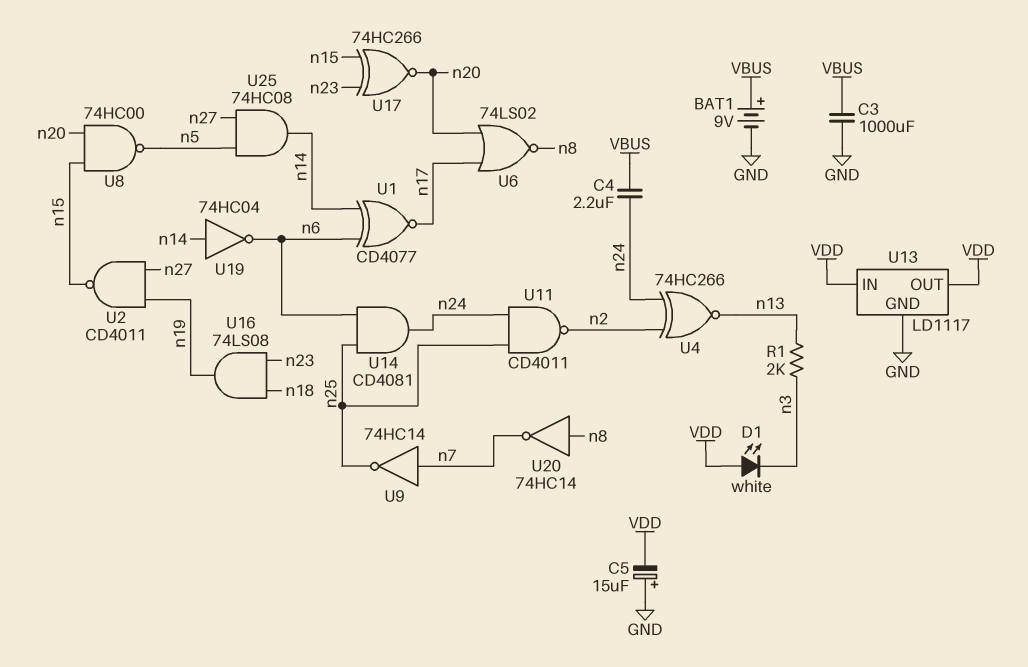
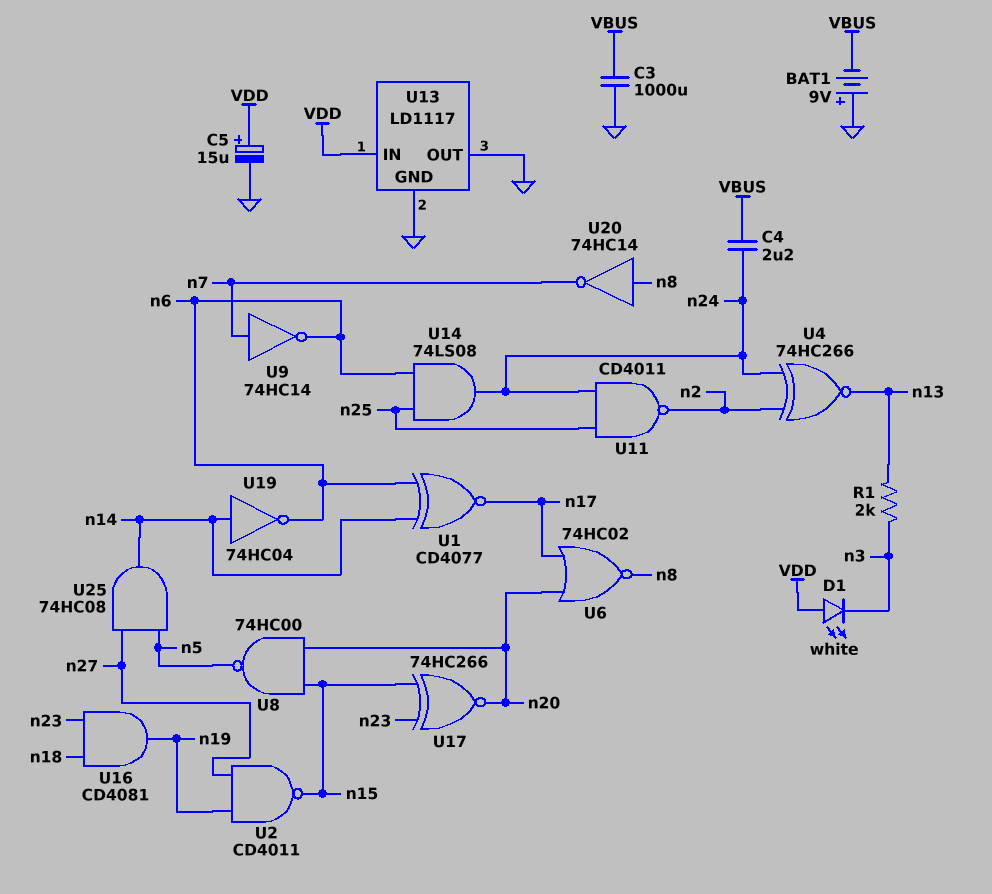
BAT1: 9V (plus VBUS, minus GND) -> 9V (plus GND, minus VBUS)
C5: 15uF (plus GND, minus VDD) -> 15uF (plus VDD, minus GND)
U6: NOR 74LS02 (in n17, in n20, out n8) -> NOR 74HC02 (in n17, in n20, out n8)
U9: NOT 74HC14 (in n7, out n25) -> NOT 74HC14 (in n7, out n6)
U13 pin OUT: VDD -> GND
U14: AND CD4081 (in n6, in n25, out n24) -> AND 74LS08 (in n6, in n25, out n24)
U16: AND 74LS08 (in n18, in n23, out n19) -> AND CD4081 (in n18, in n23, out n19)

